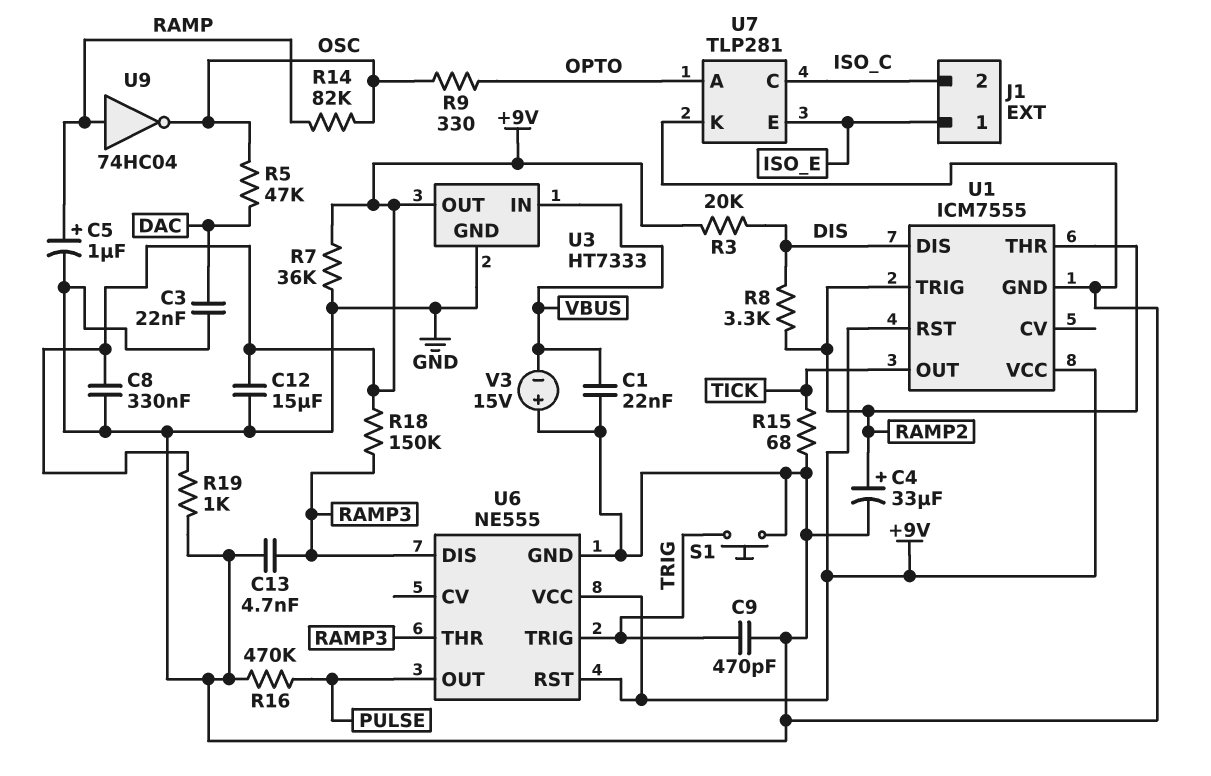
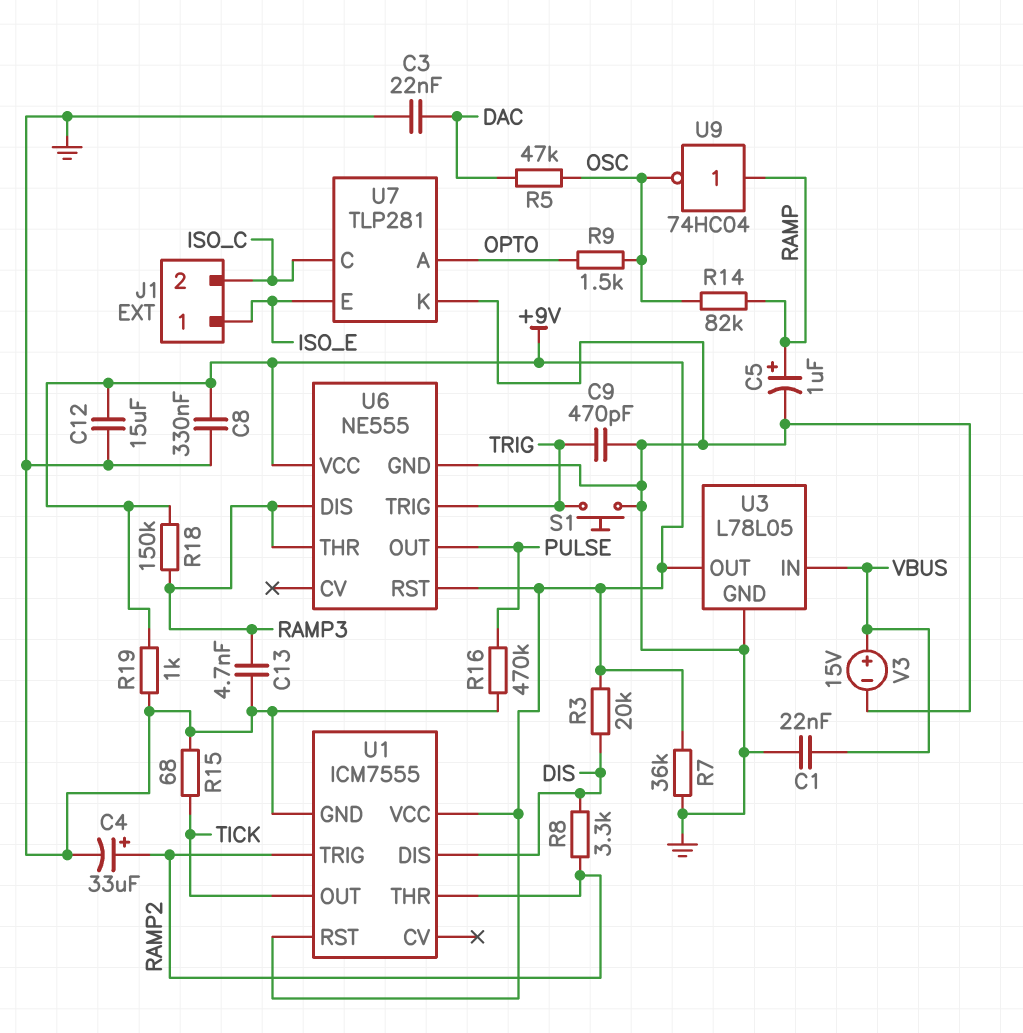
R9: 330 (OPTO, OSC) -> 1.5k (OPTO, OSC)
U3: HT7333 -> L78L05
V3: 15V (plus GND, minus VBUS) -> 15V (plus VBUS, minus GND)

